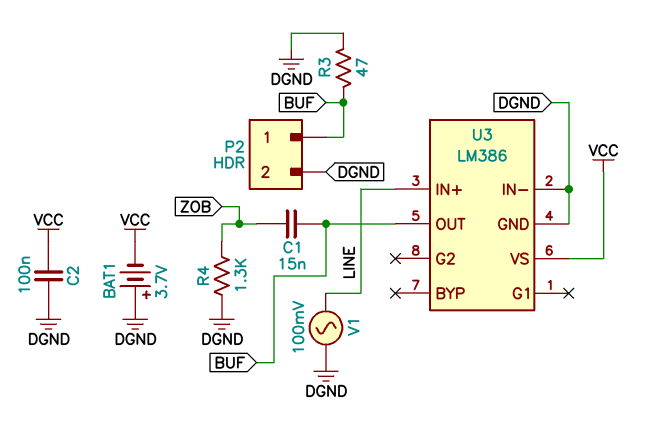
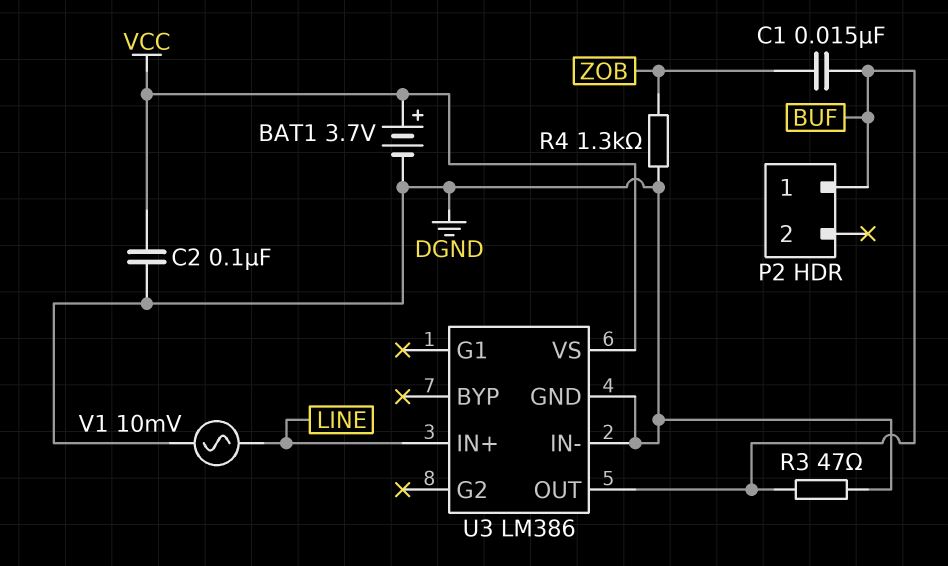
BAT1: 3.7V (plus DGND, minus VCC) -> 3.7V (plus VCC, minus DGND)
P2 pin 2: DGND -> none
V1: AC 100mV (DGND, LINE) -> AC 10mV (DGND, LINE)

